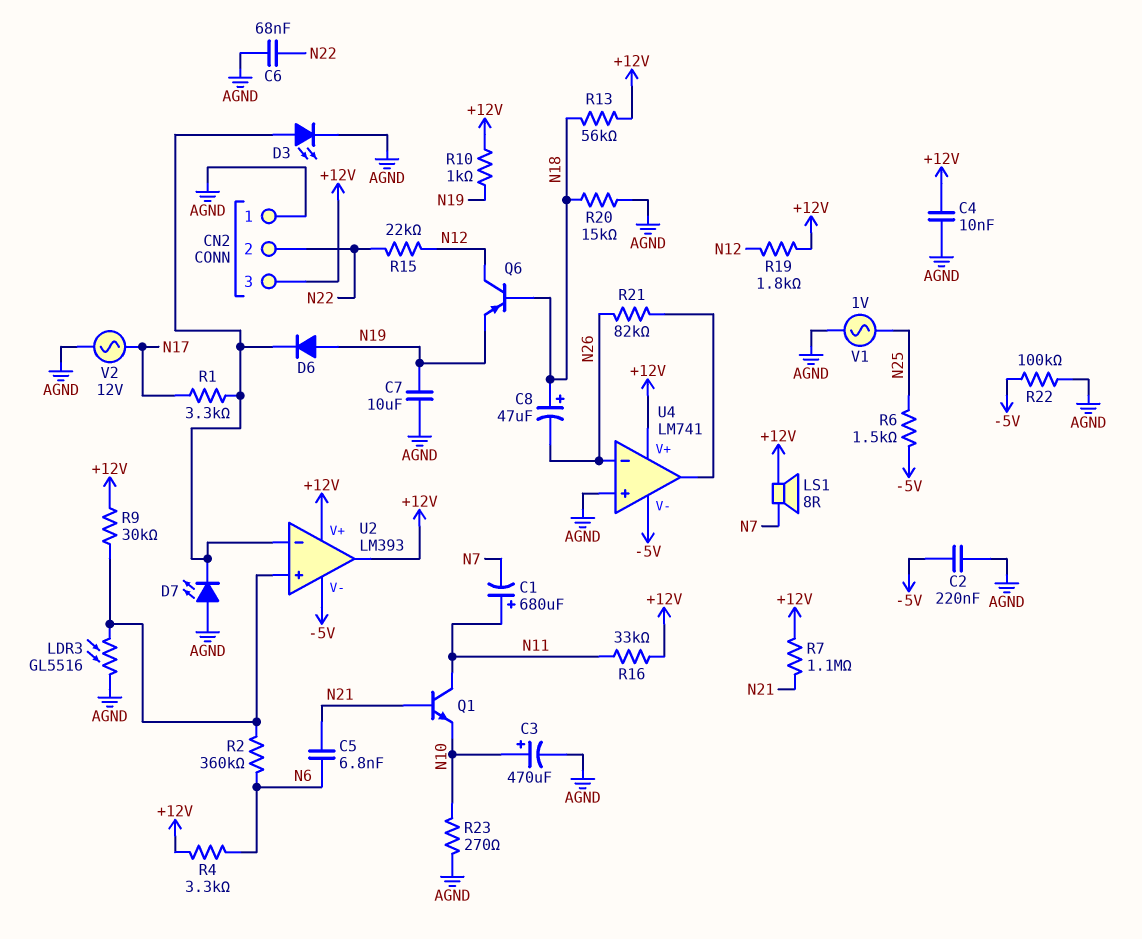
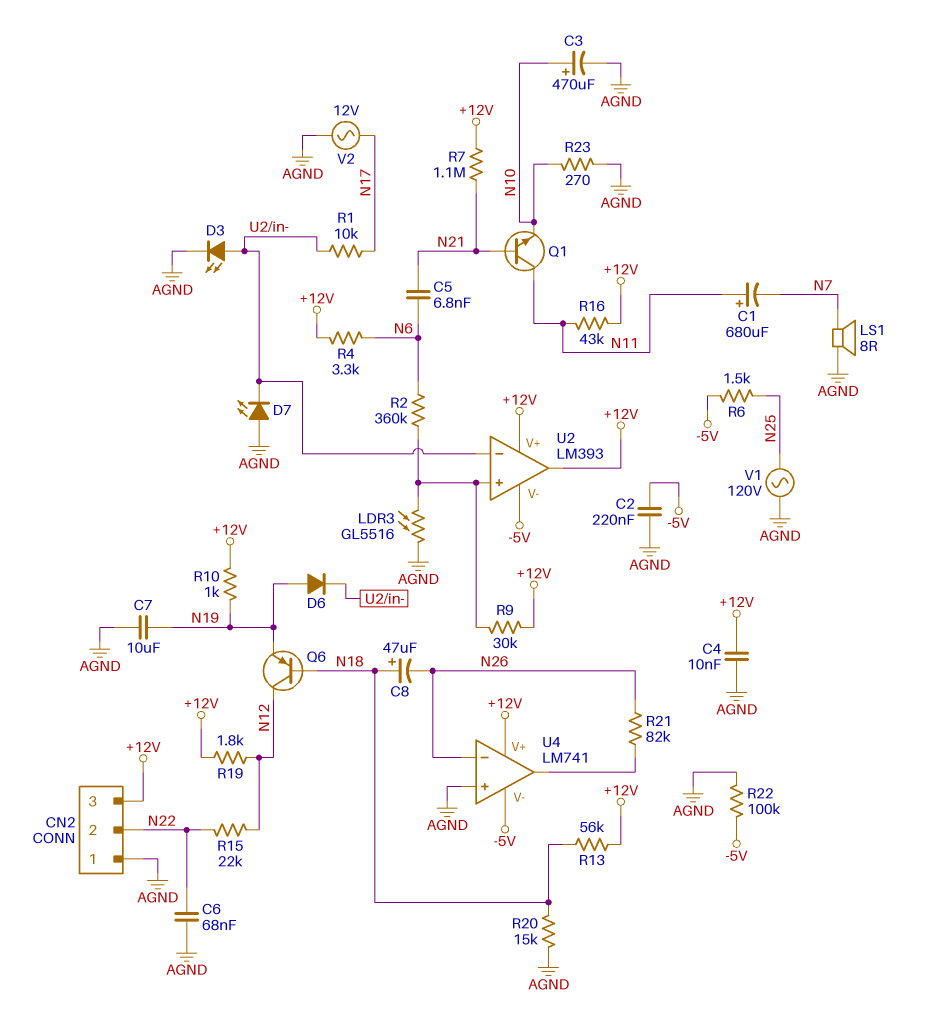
LS1: speaker 8R (+12V, N7) -> speaker 8R (AGND, N7)
R1: 3.3k (N17, U2/in-) -> 10k (N17, U2/in-)
R16: 33k (+12V, N11) -> 43k (+12V, N11)
V1: AC 1V (AGND, N25) -> AC 120V (AGND, N25)

